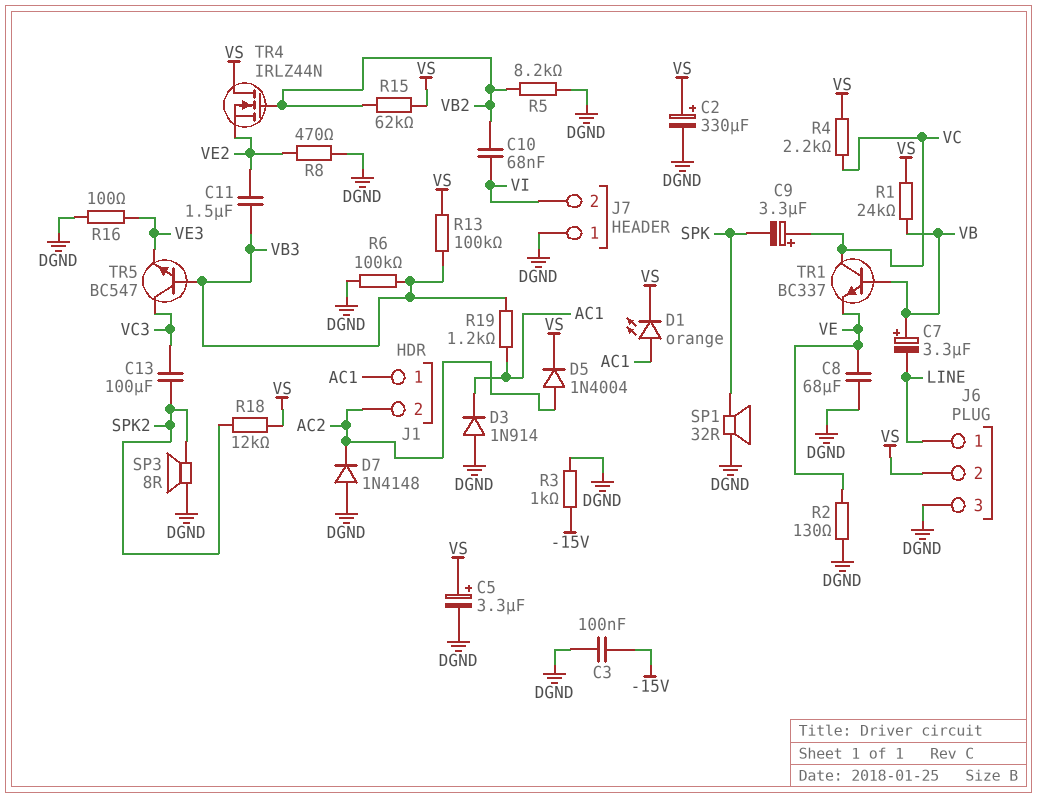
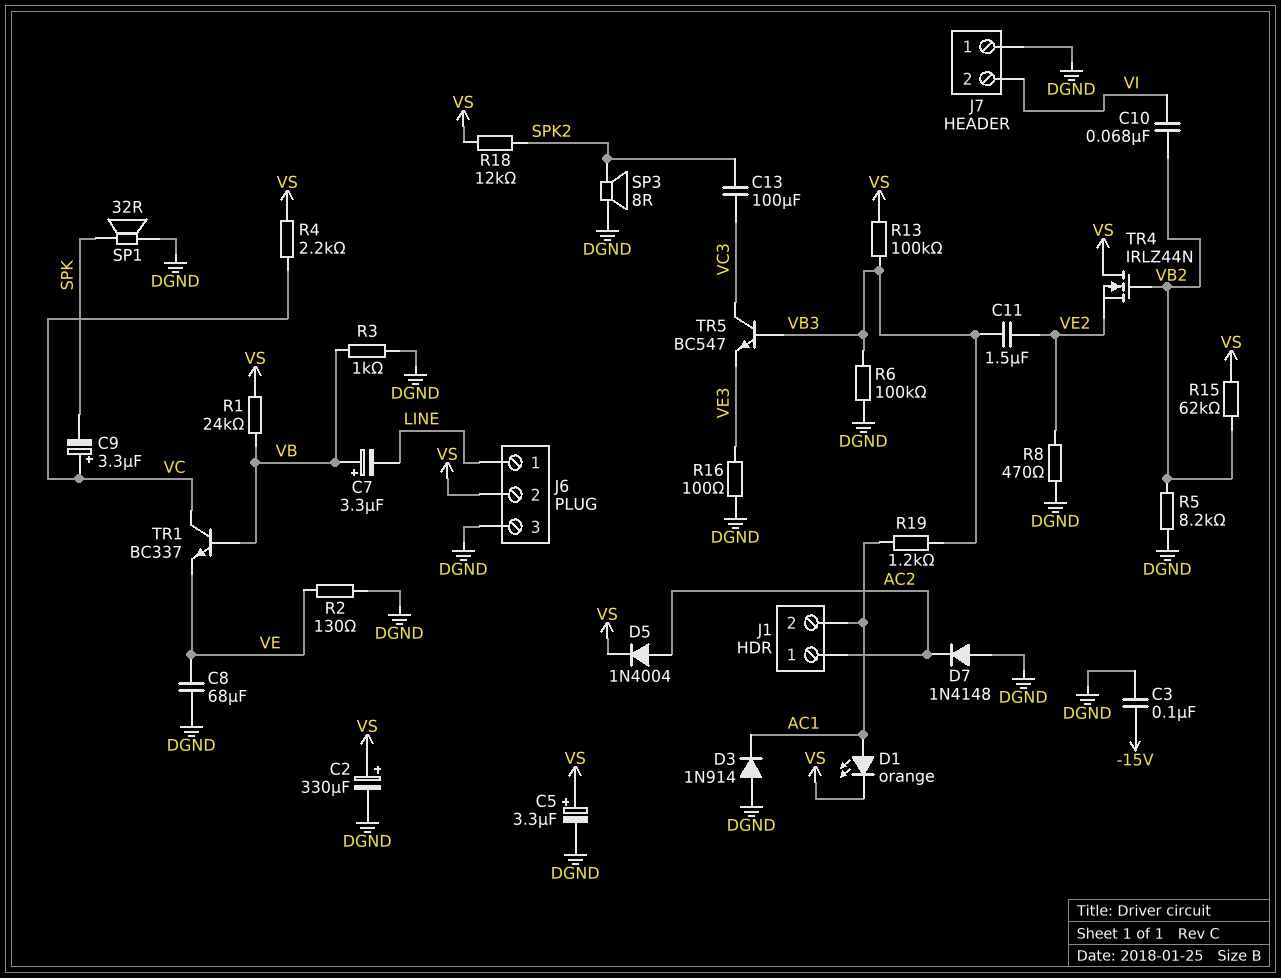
J1 pin 1: AC1 -> AC2
J1 pin 2: AC2 -> AC1
R3: 1k (-15V, DGND) -> 1k (DGND, VB)

